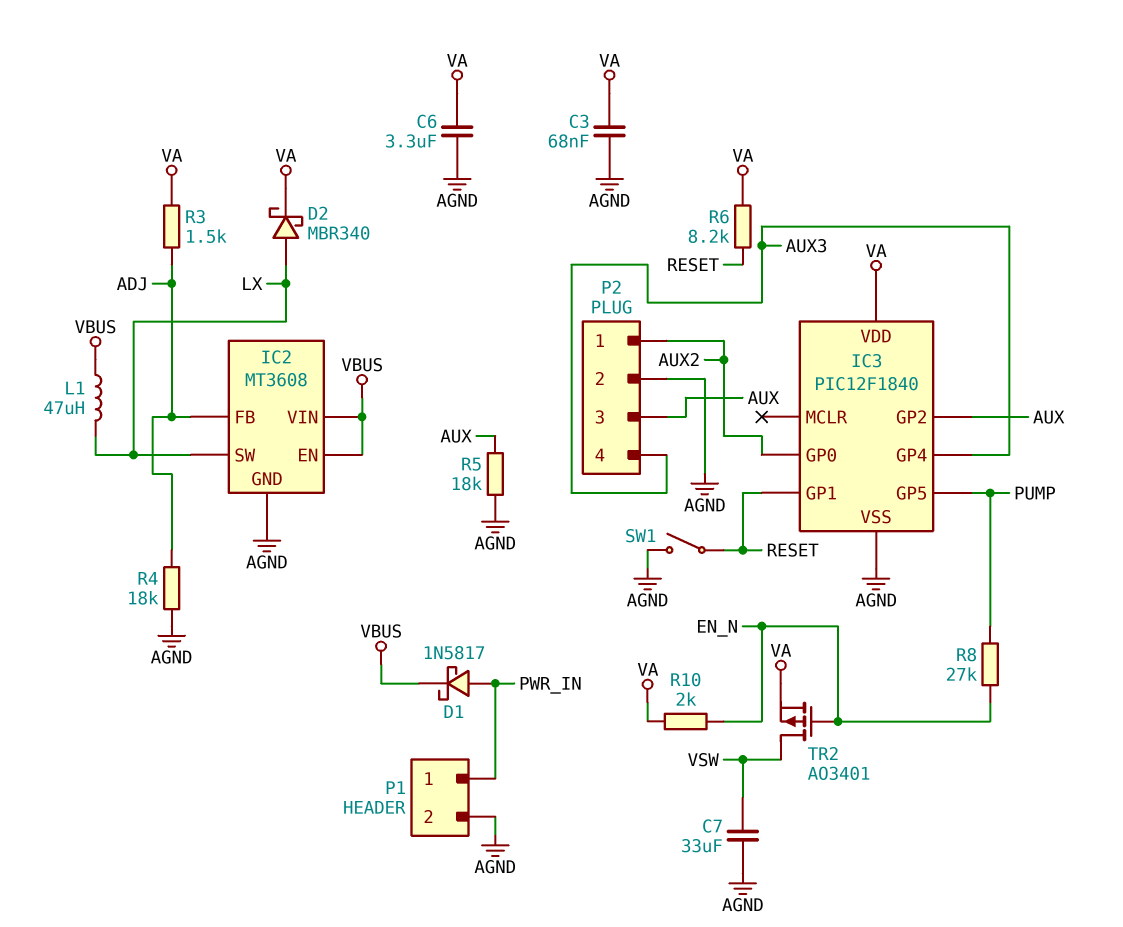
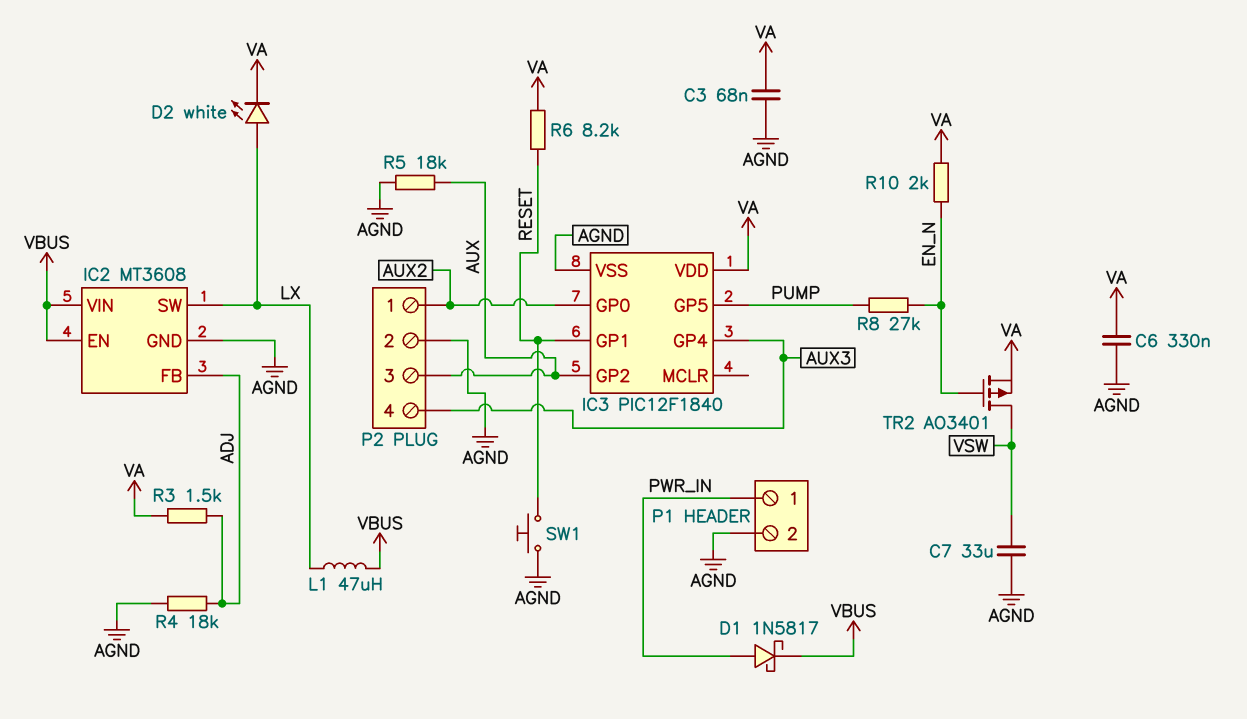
C6: 3.3uF (AGND, VA) -> 330nF (AGND, VA)
D2: schottky MBR340 (A LX, K VA) -> LED white (A LX, K VA)
SW1: switch (AGND, RESET) -> button (AGND, RESET)

